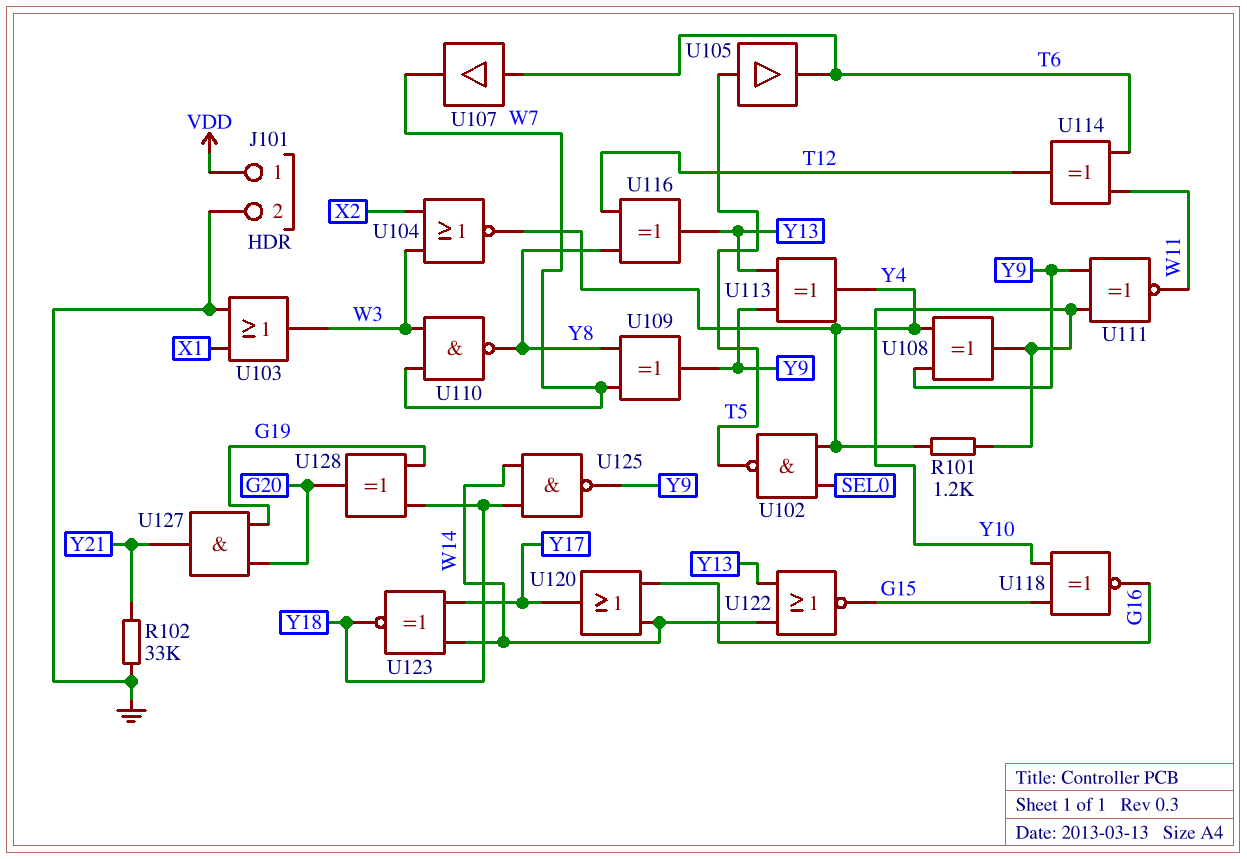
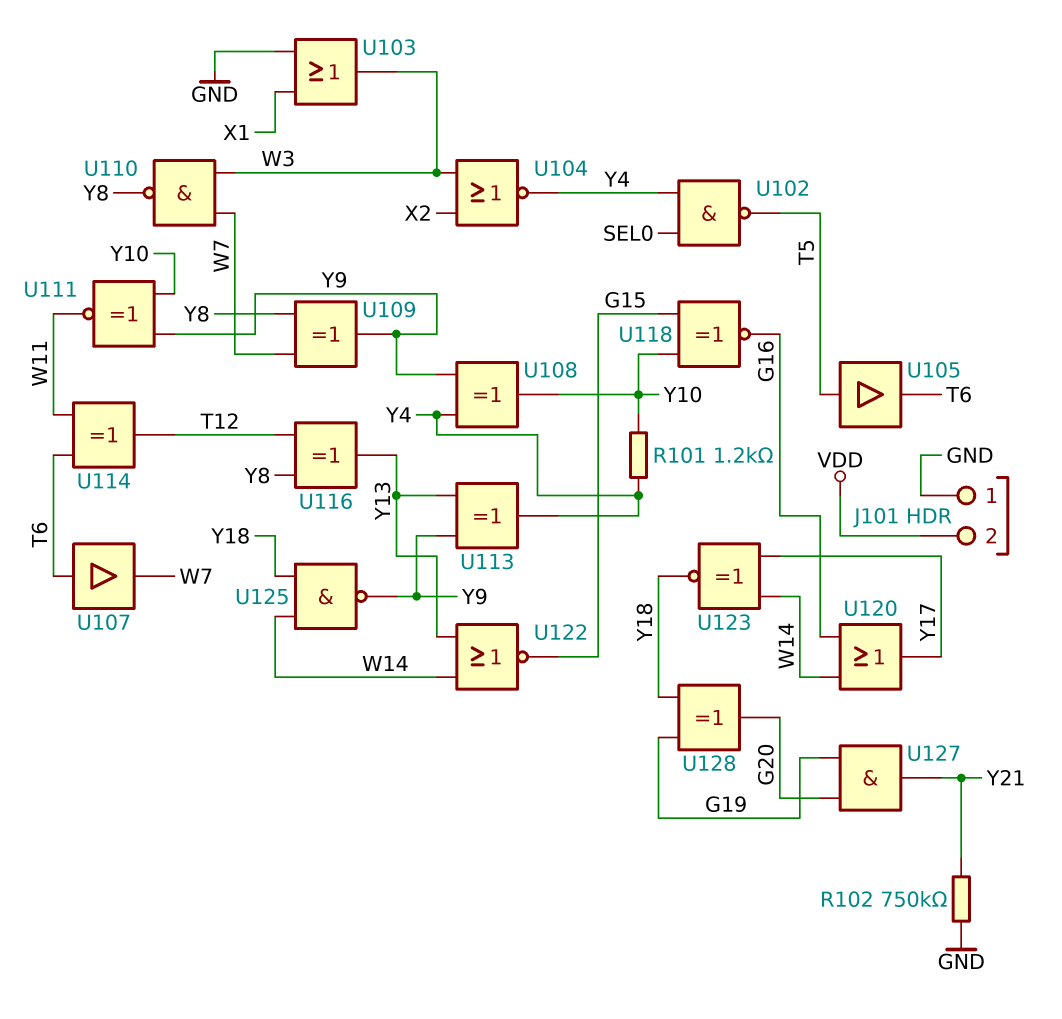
J101 pin 1: VDD -> GND
J101 pin 2: GND -> VDD
R102: 33k (GND, Y21) -> 750k (GND, Y21)

